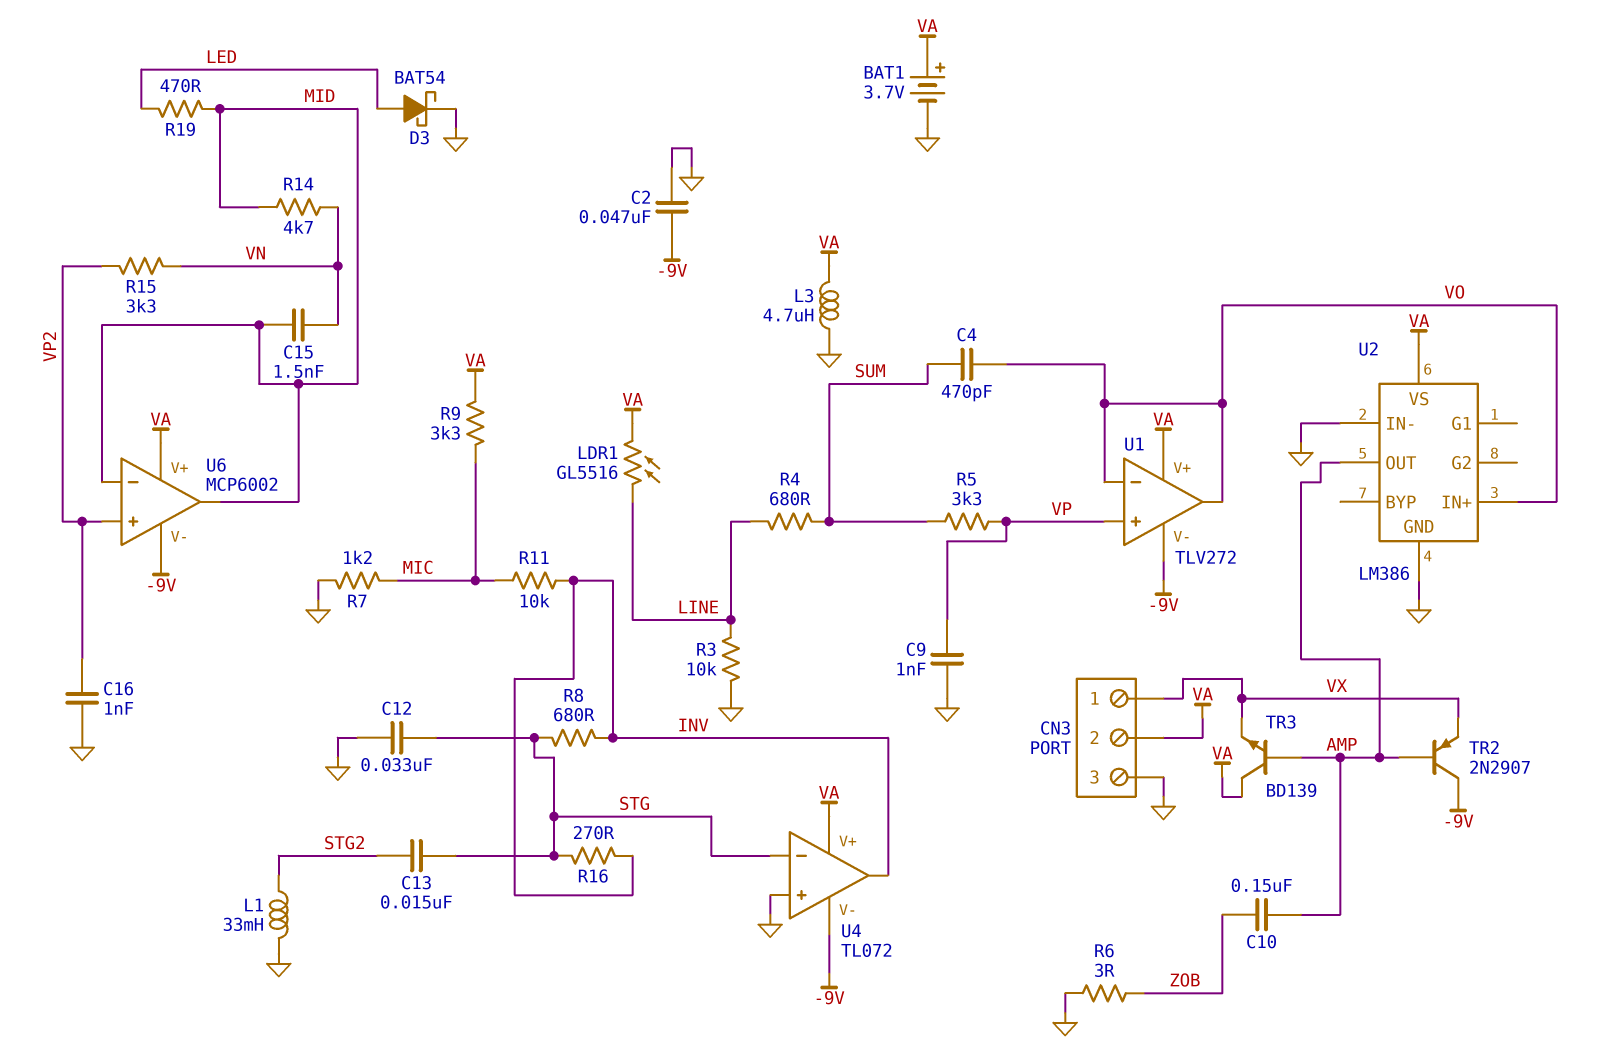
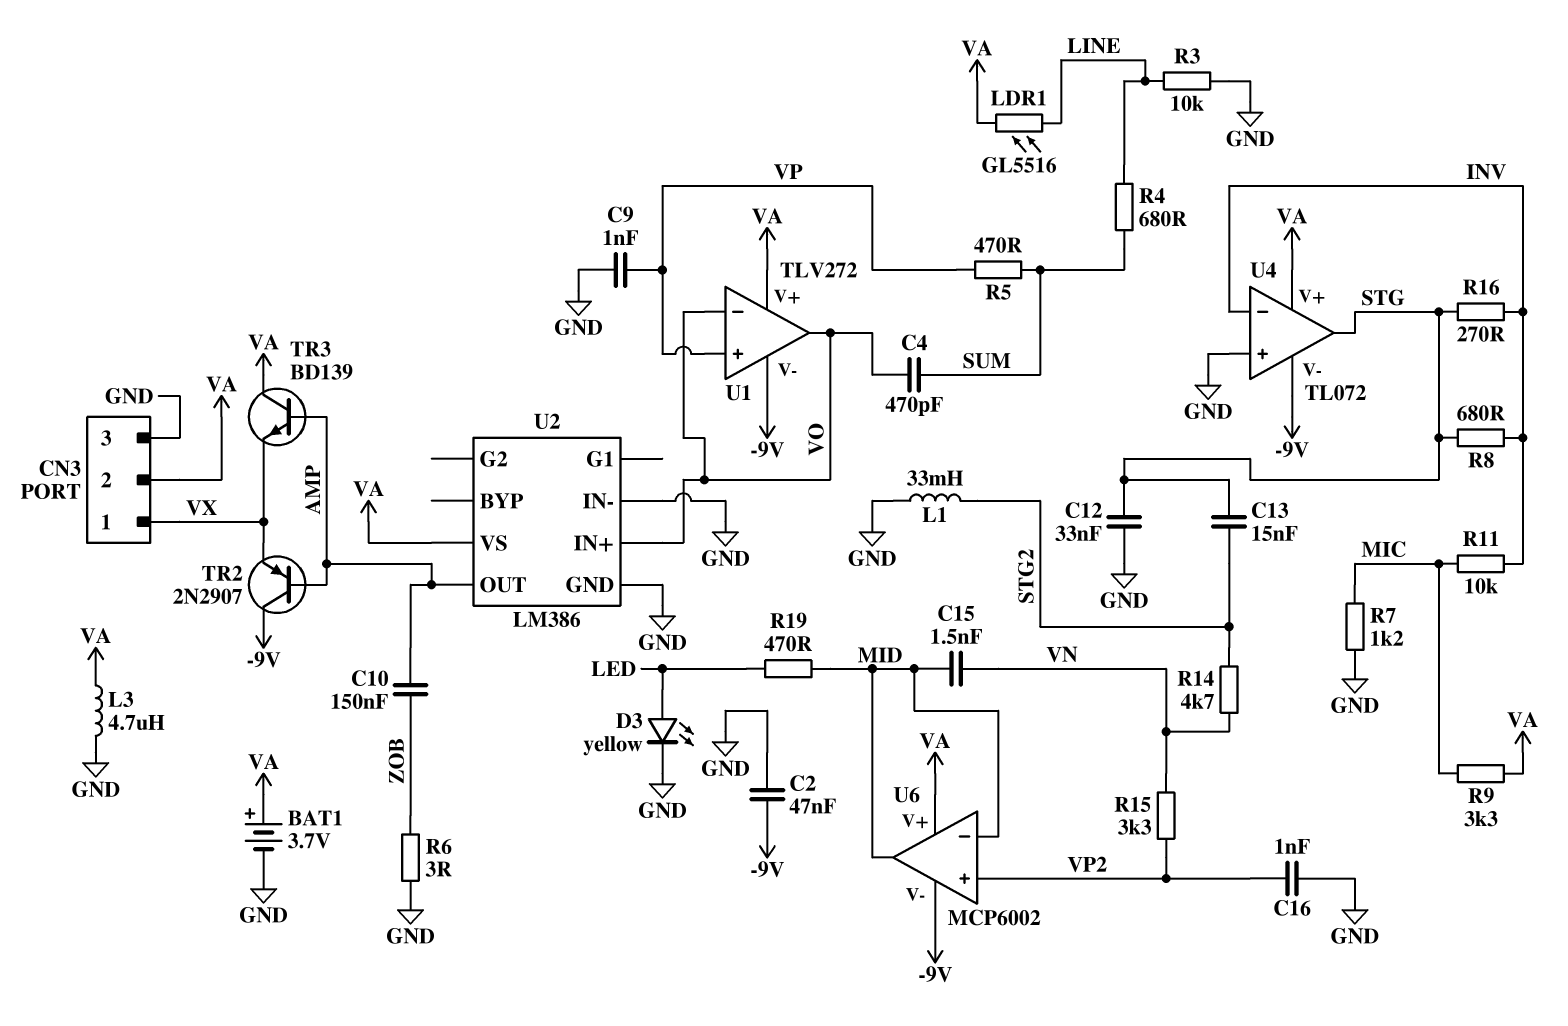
D3: schottky BAT54 (A LED, K GND) -> LED yellow (A LED, K GND)
R5: 3.3k (SUM, VP) -> 470 (SUM, VP)
R14: 4.7k (MID, VN) -> 4.7k (STG2, VN)
U4 pin in-: STG -> INV
U4 pin out: INV -> STG

